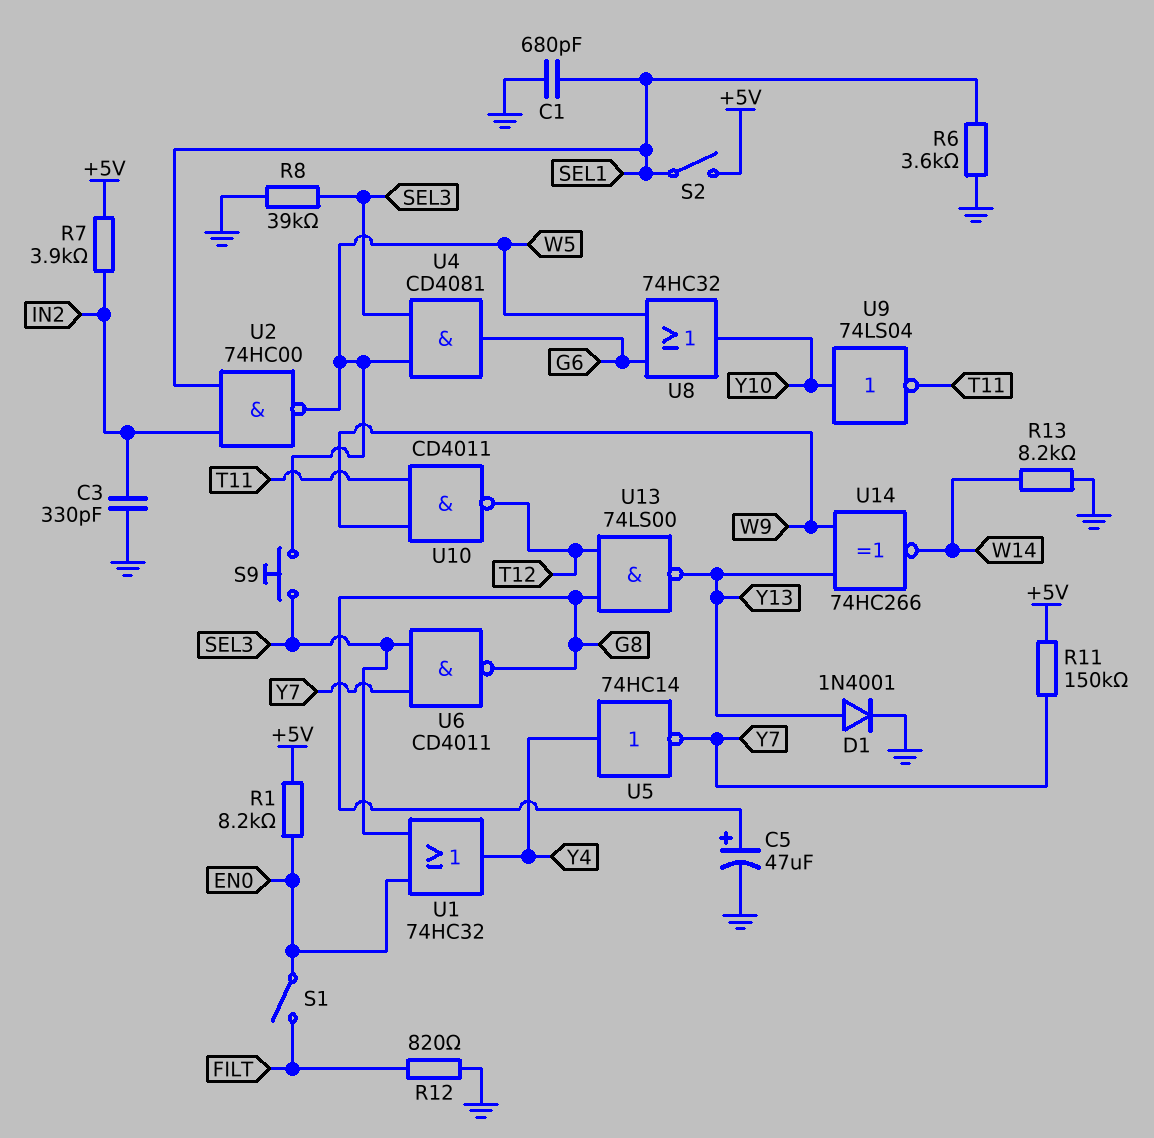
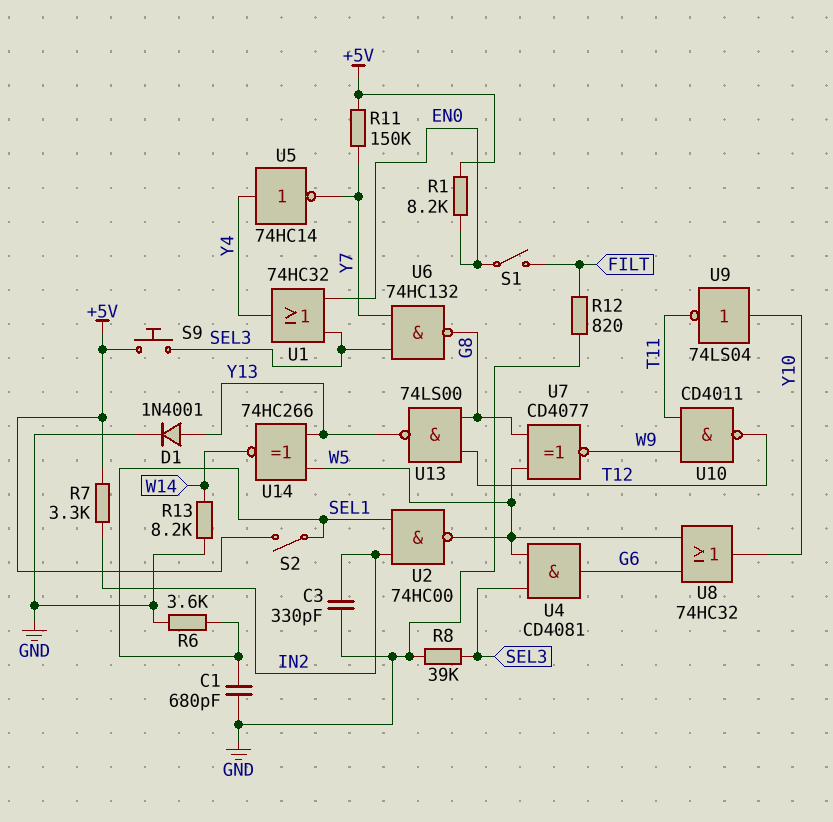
C5: 47uF (plus G8, minus GND) -> none
R7: 3.9k (+5V, IN2) -> 3.3k (+5V, IN2)
S9: button (SEL3, W5) -> button (+5V, SEL3)
U6: NAND CD4011 (in SEL3, in Y7, out G8) -> NAND 74HC132 (in SEL3, in Y7, out G8)
U7: none -> XNOR CD4077 (in G8, in W5, out W9)
U14: XNOR 74HC266 (in W9, in Y13, out W14) -> XNOR 74HC266 (in W5, in Y13, out W14)

